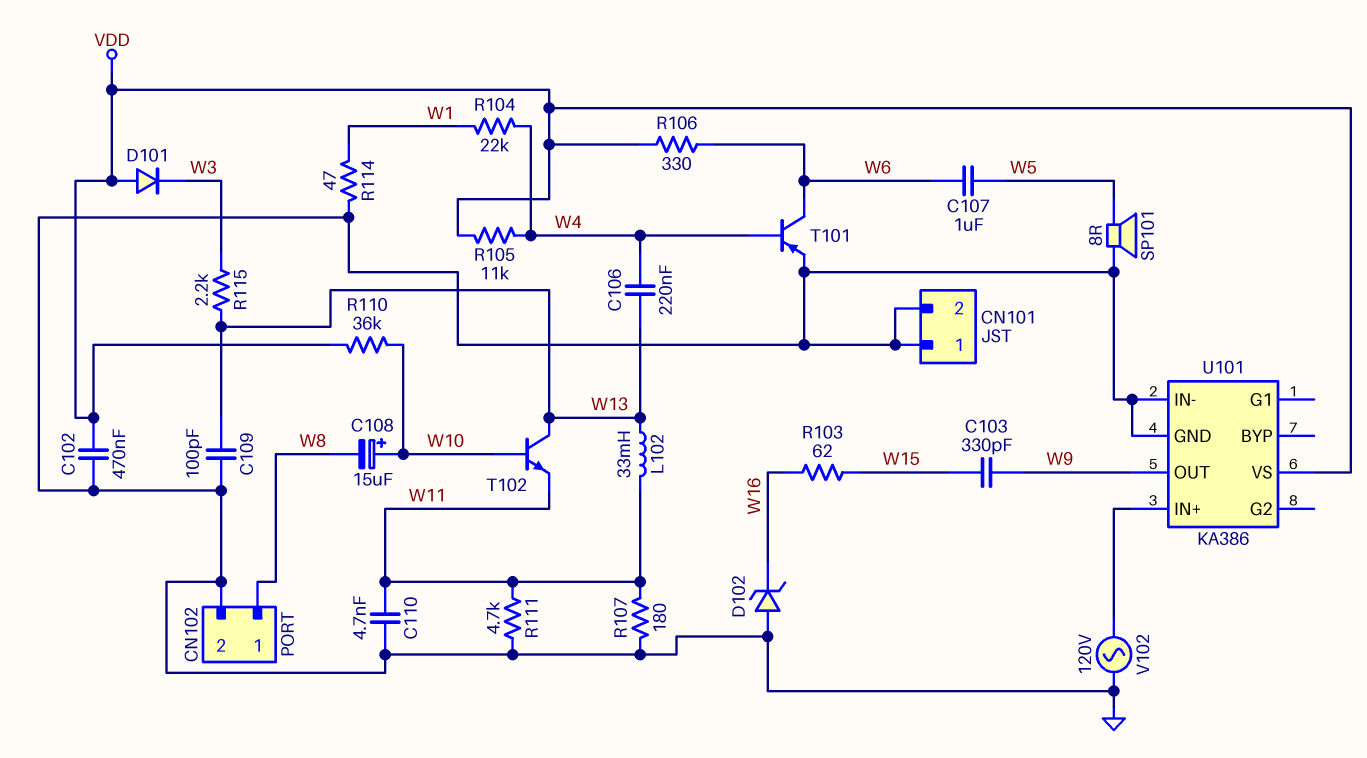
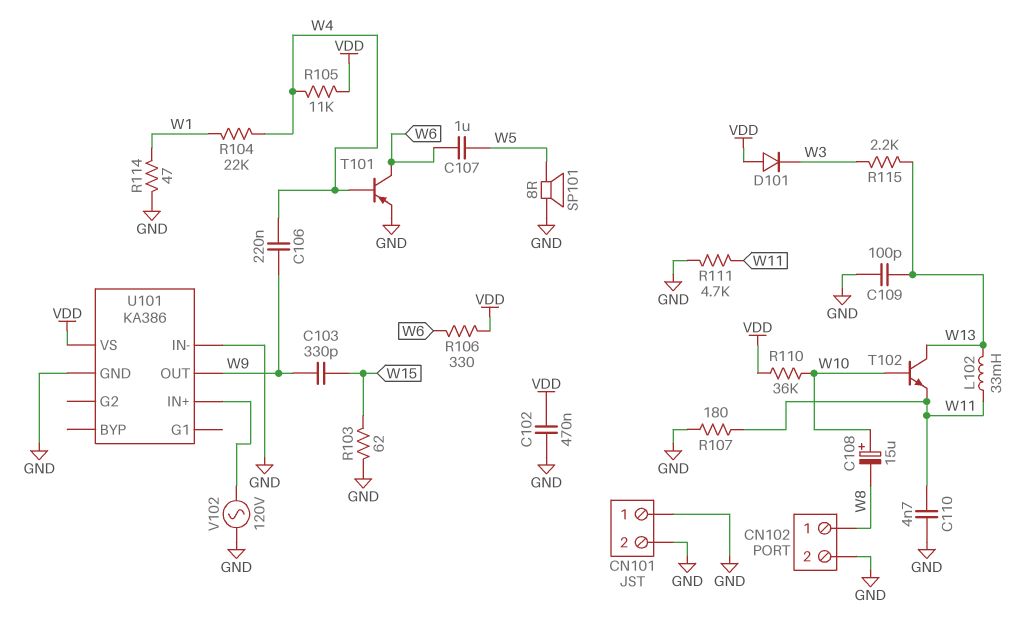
C106: 220nF (W4, W13) -> 220nF (W4, W9)
D102: zener (A GND, K W16) -> none
R103: 62 (W15, W16) -> 62 (GND, W15)

